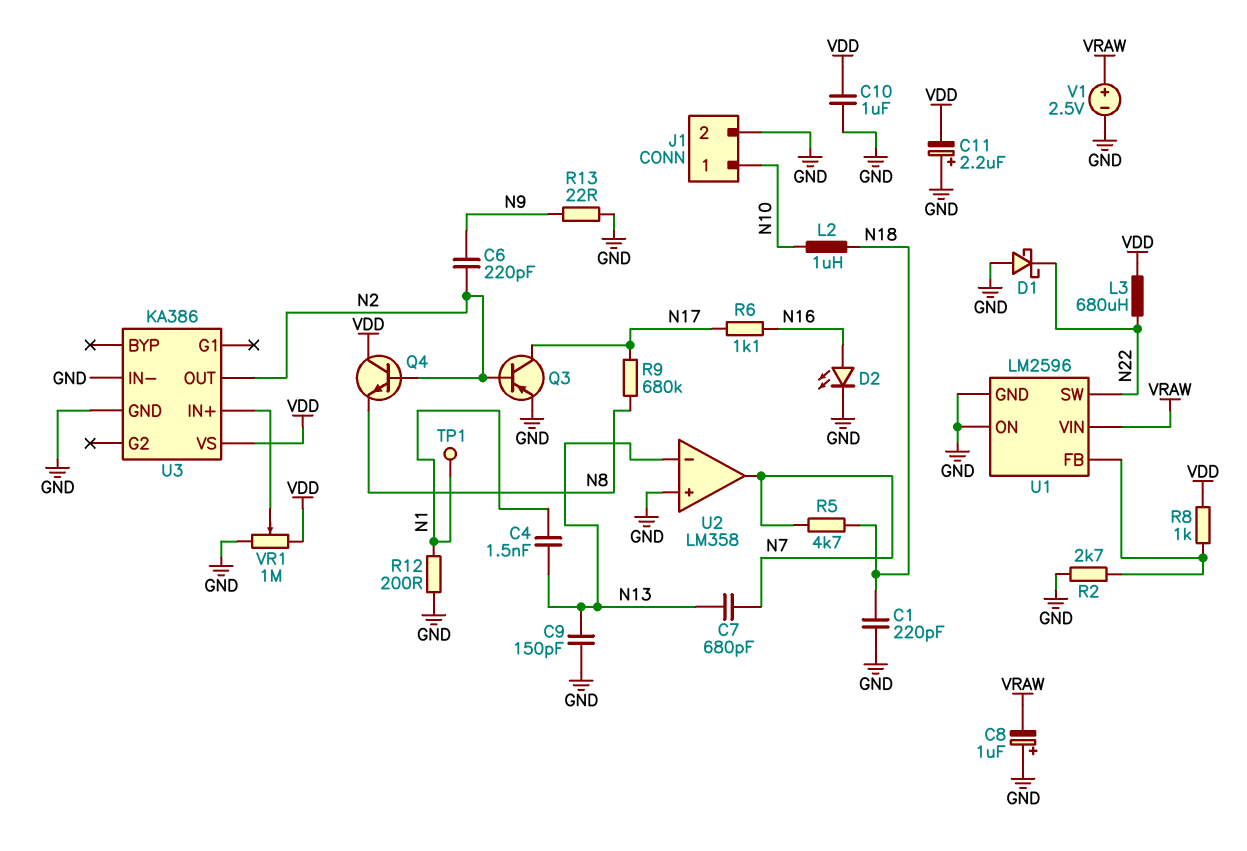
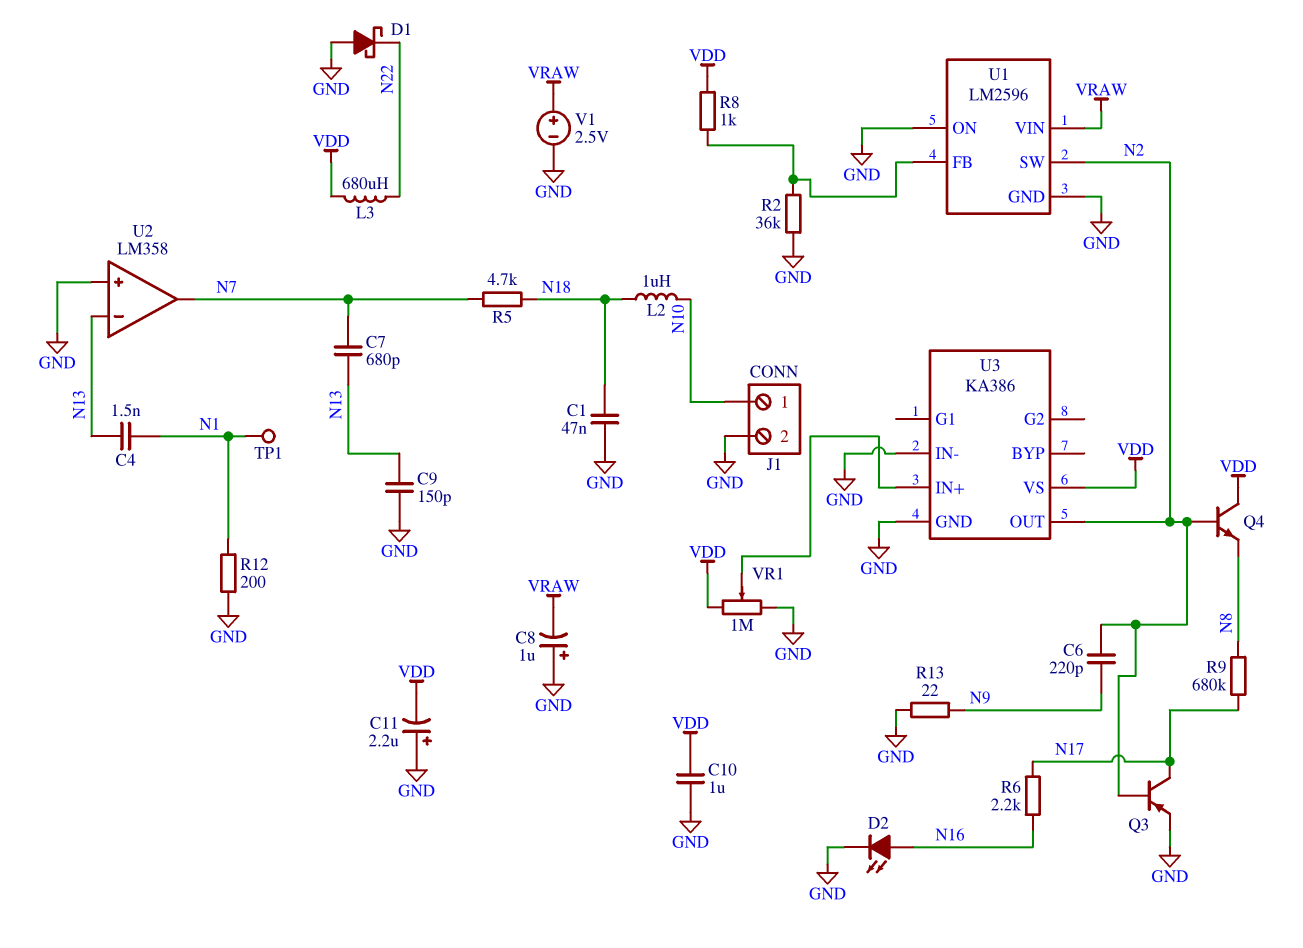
C1: 220pF (GND, N18) -> 47nF (GND, N18)
R2: 2.7k (GND, U1/FB) -> 36k (GND, U1/FB)
R6: 1.1k (N16, N17) -> 2.2k (N16, N17)
U1 pin SW: N22 -> N2

